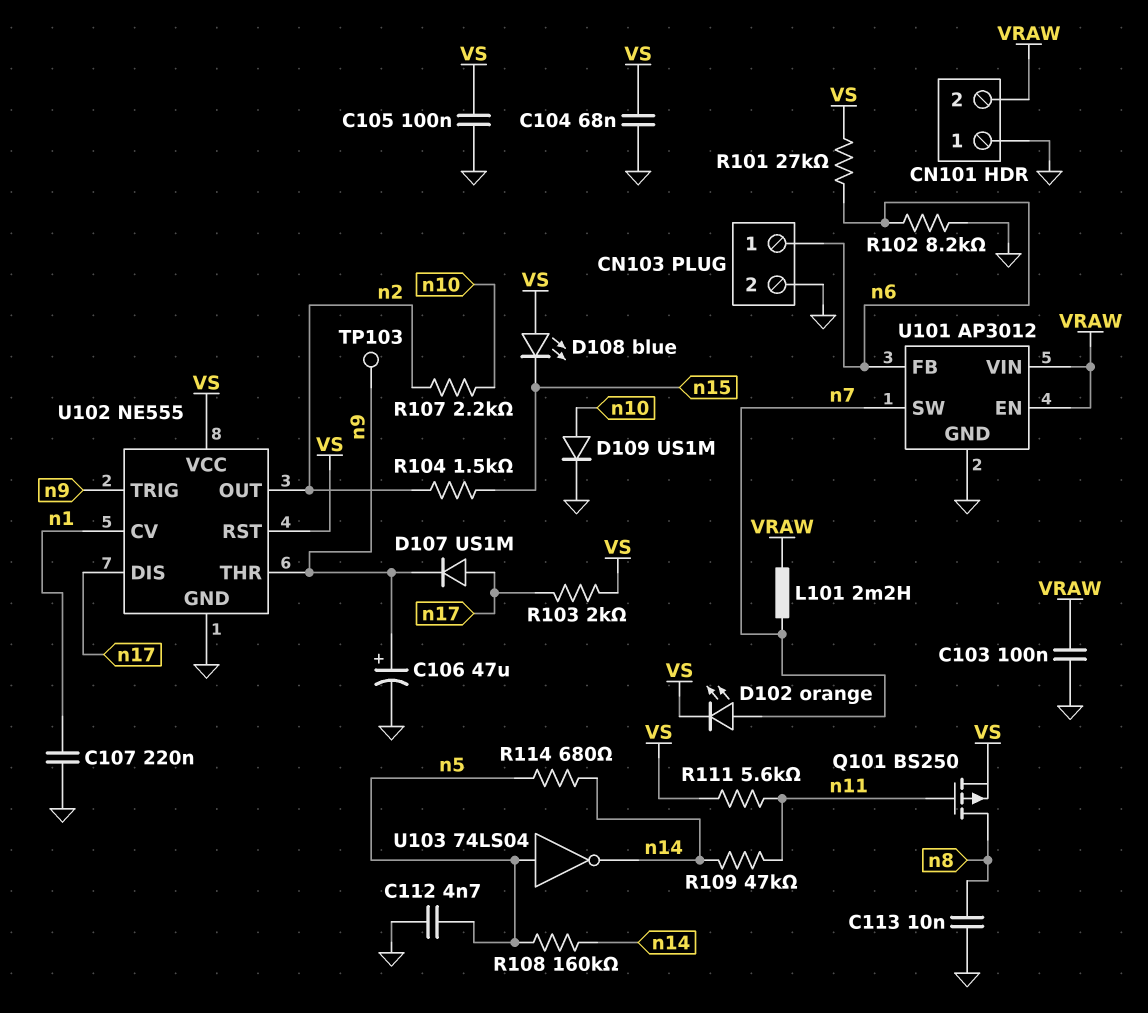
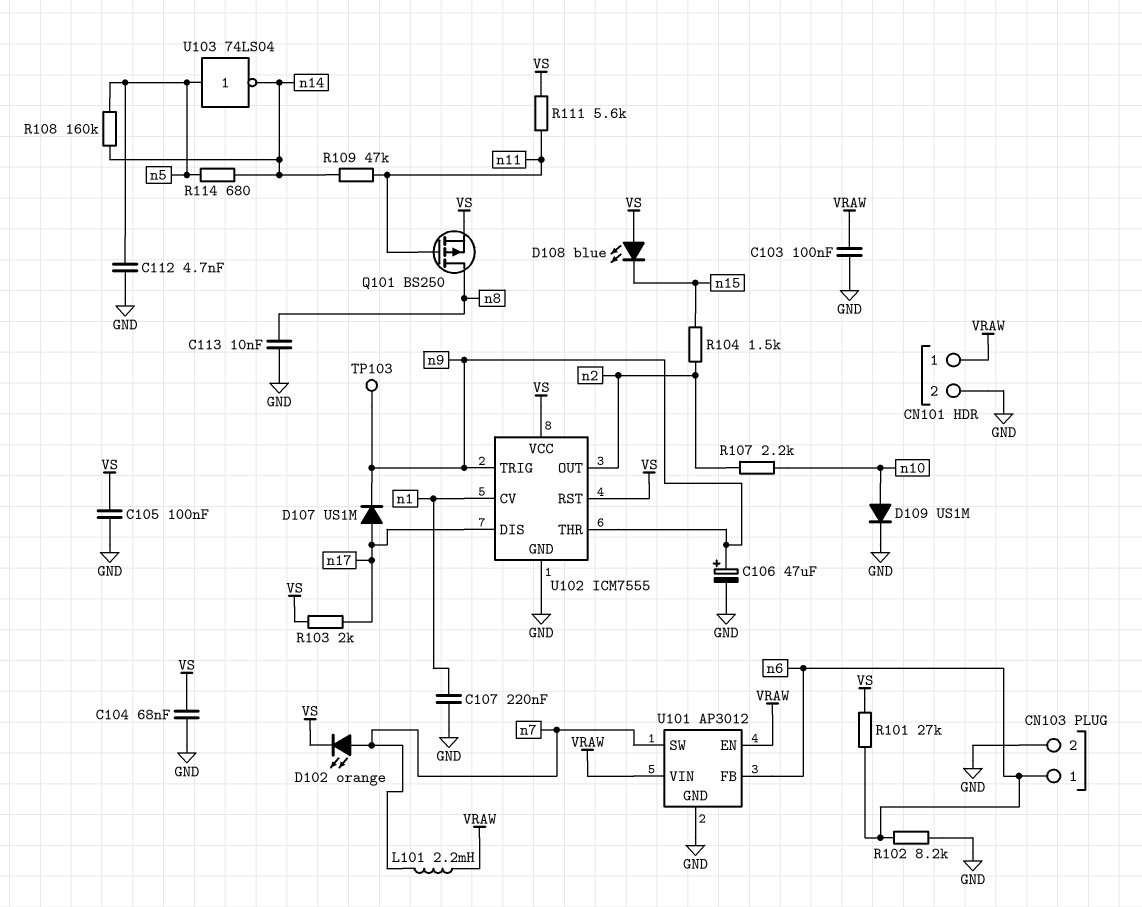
CN101 pin 1: GND -> VRAW
CN101 pin 2: VRAW -> GND
U102: NE555 -> ICM7555

